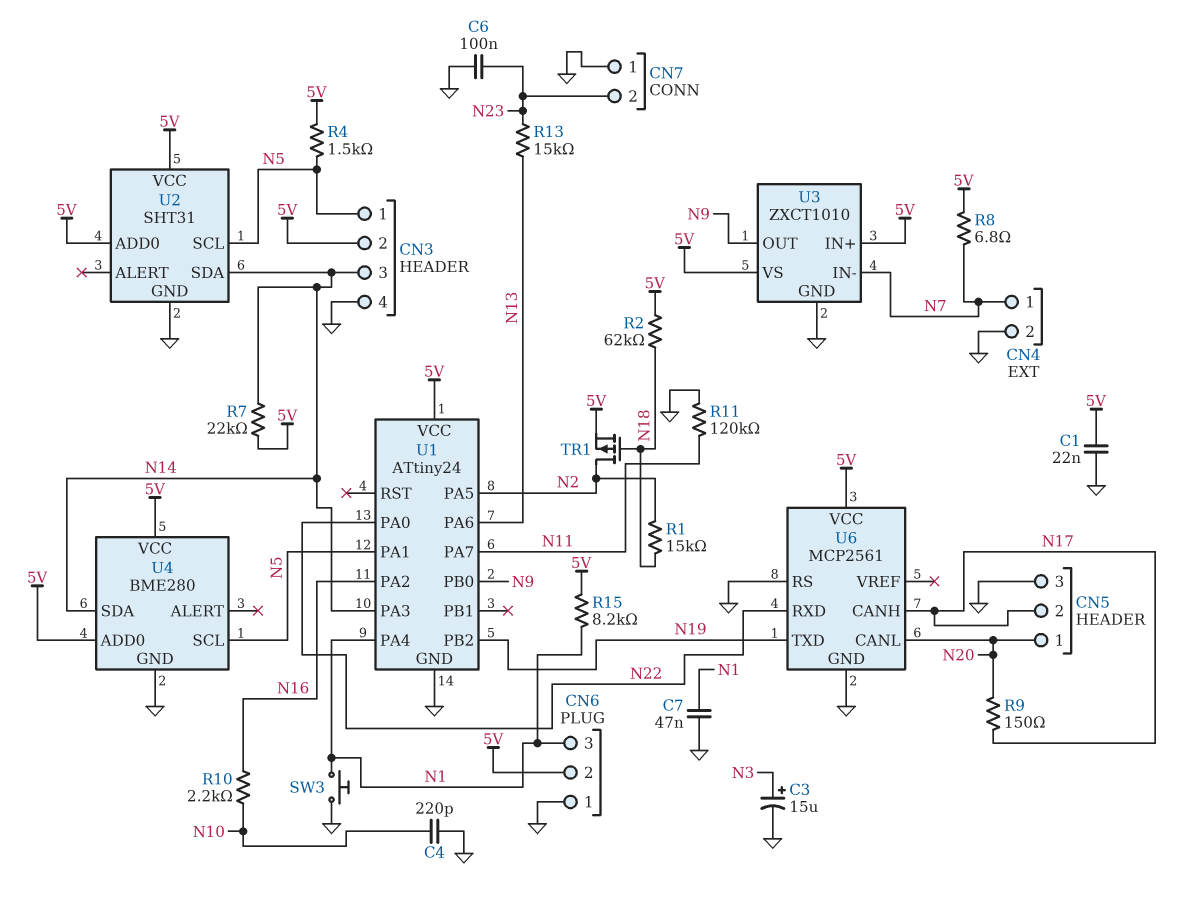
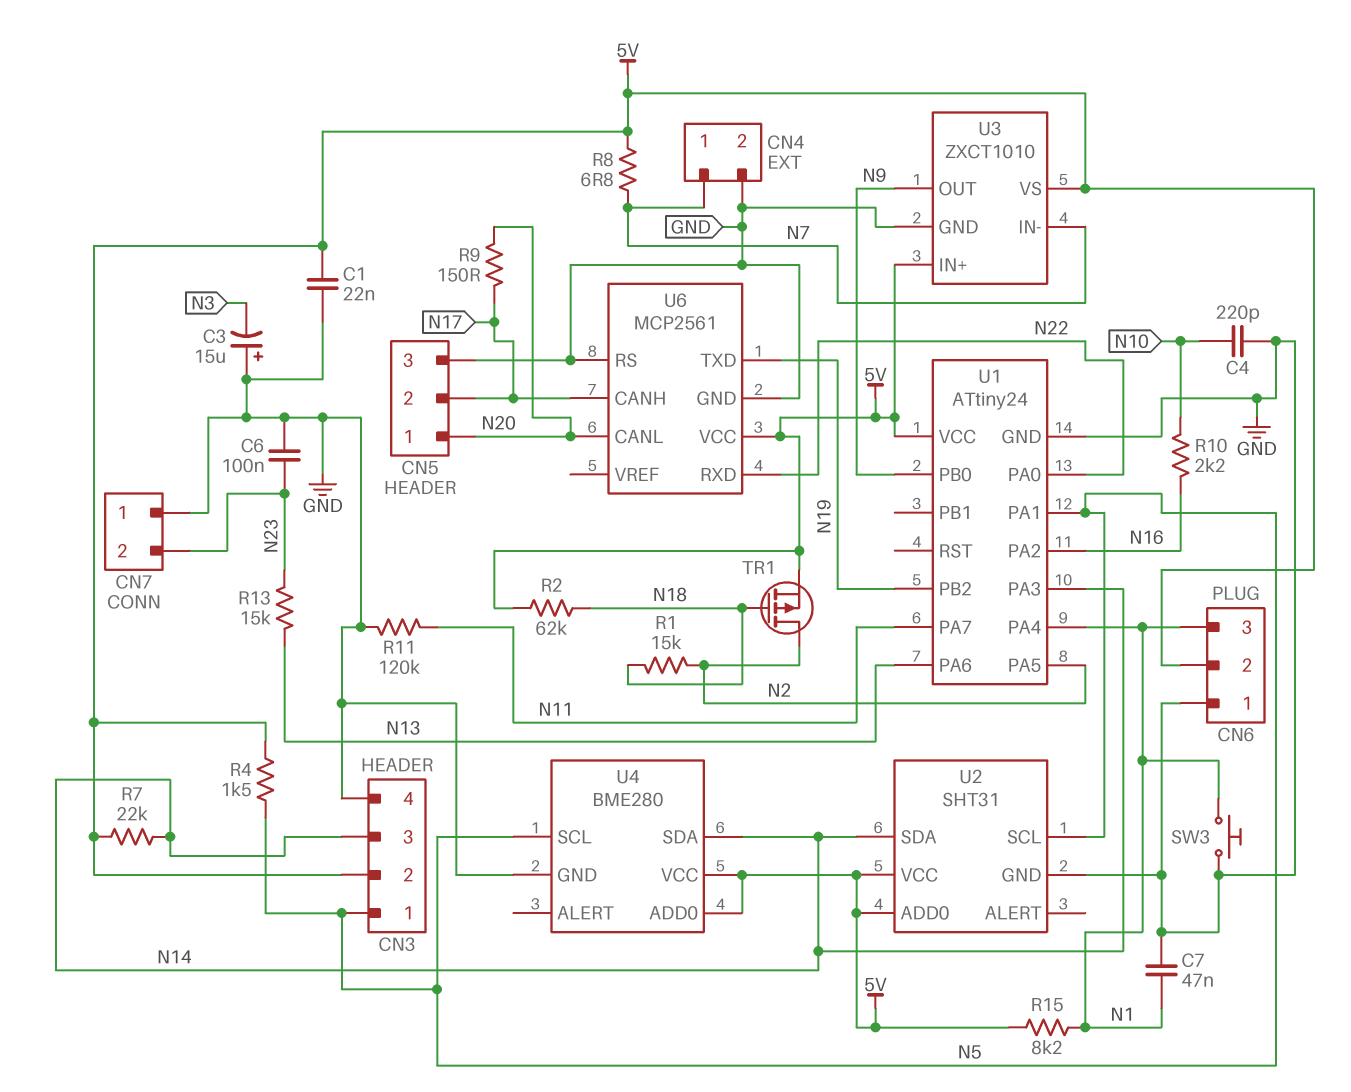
C3: 15uF (plus N3, minus GND) -> 15uF (plus GND, minus N3)

